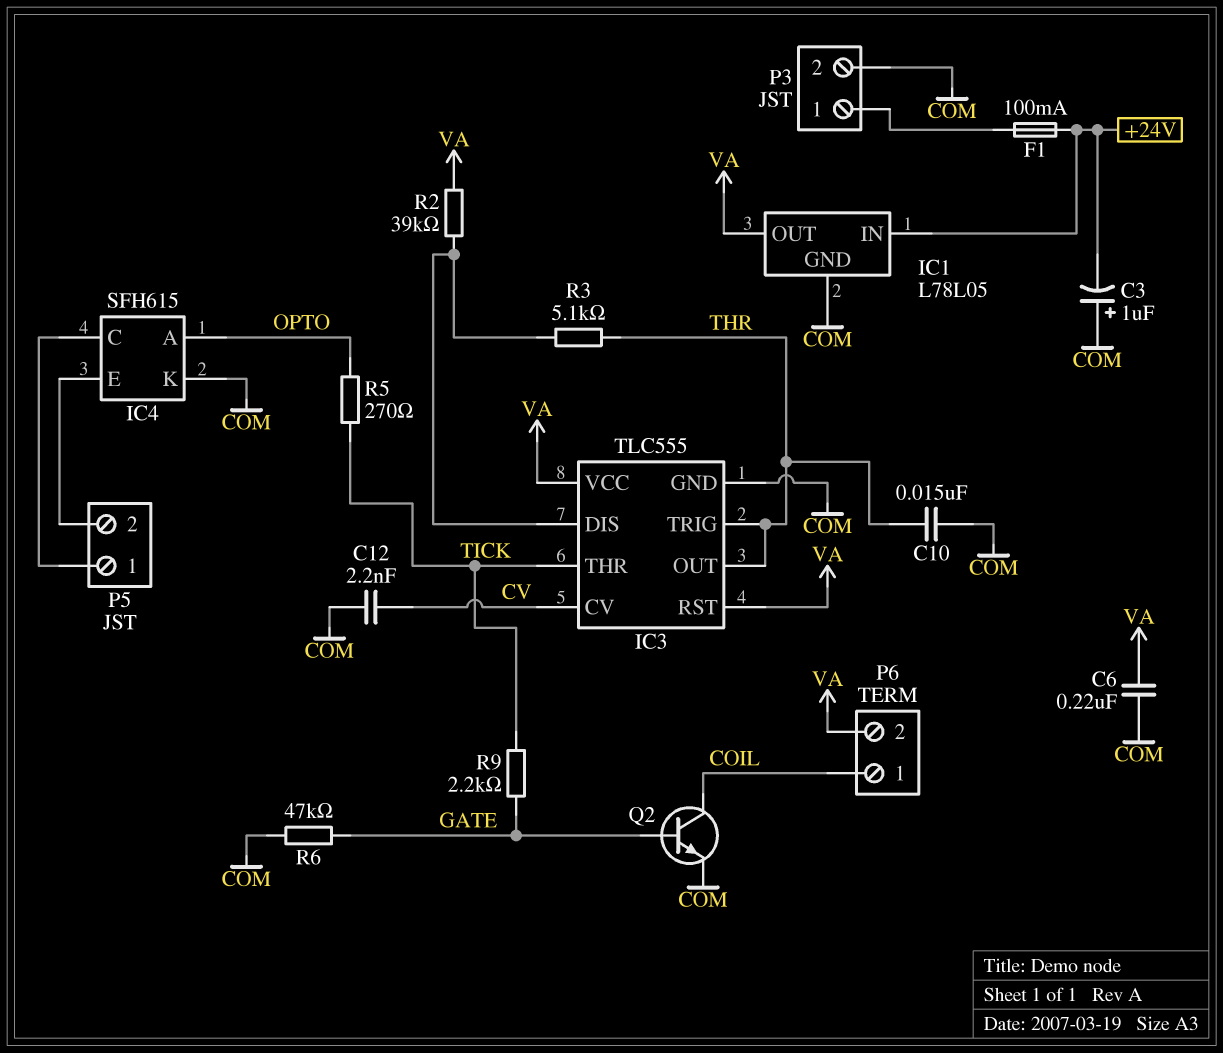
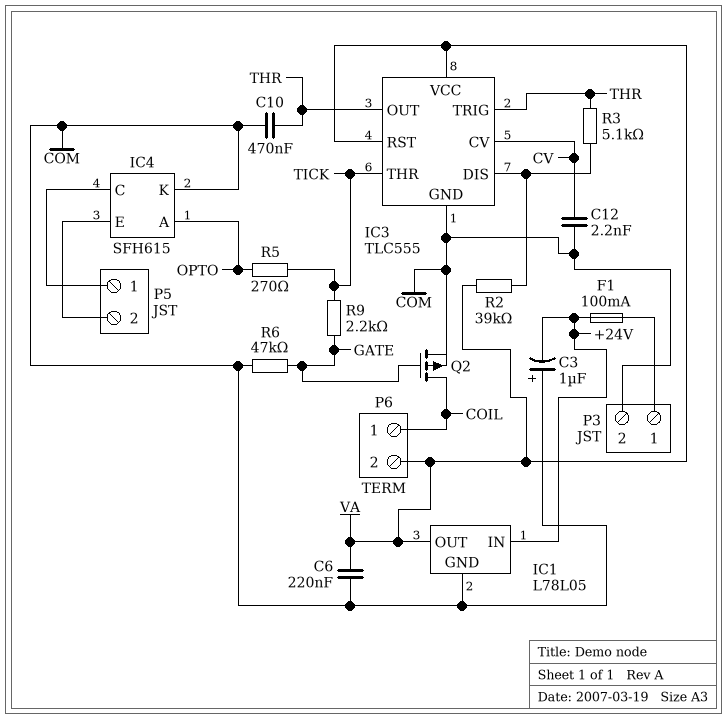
C10: 15nF (COM, THR) -> 470nF (COM, THR)
Q2: NPN (B GATE, C COIL, E COM) -> PMOS (G GATE, D COIL, S COM)

